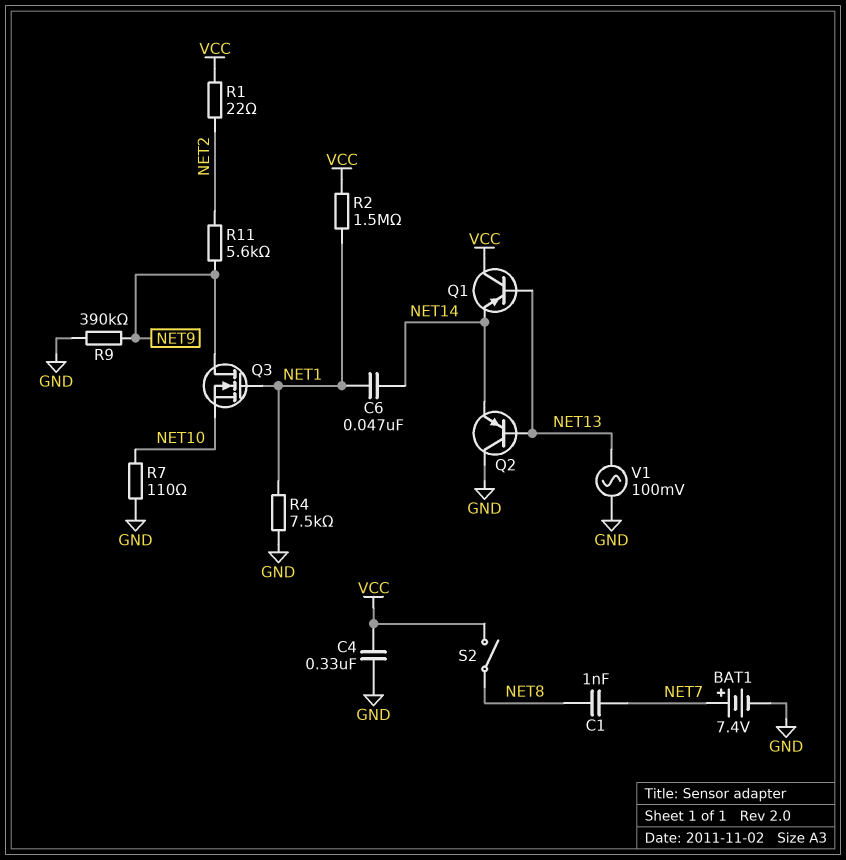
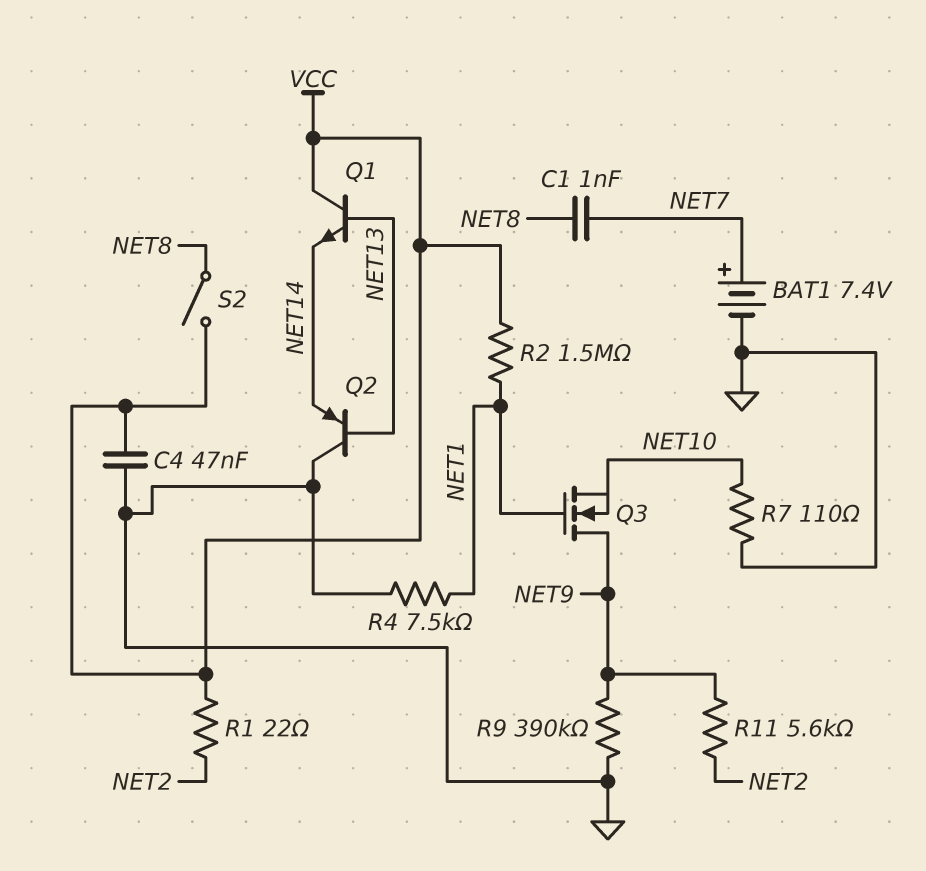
C4: 330nF (GND, VCC) -> 47nF (GND, VCC)
C6: 47nF (NET1, NET14) -> none
Q1: PNP (B NET13, C VCC, E NET14) -> NPN (B NET13, C VCC, E NET14)
V1: AC 100mV (GND, NET13) -> none

